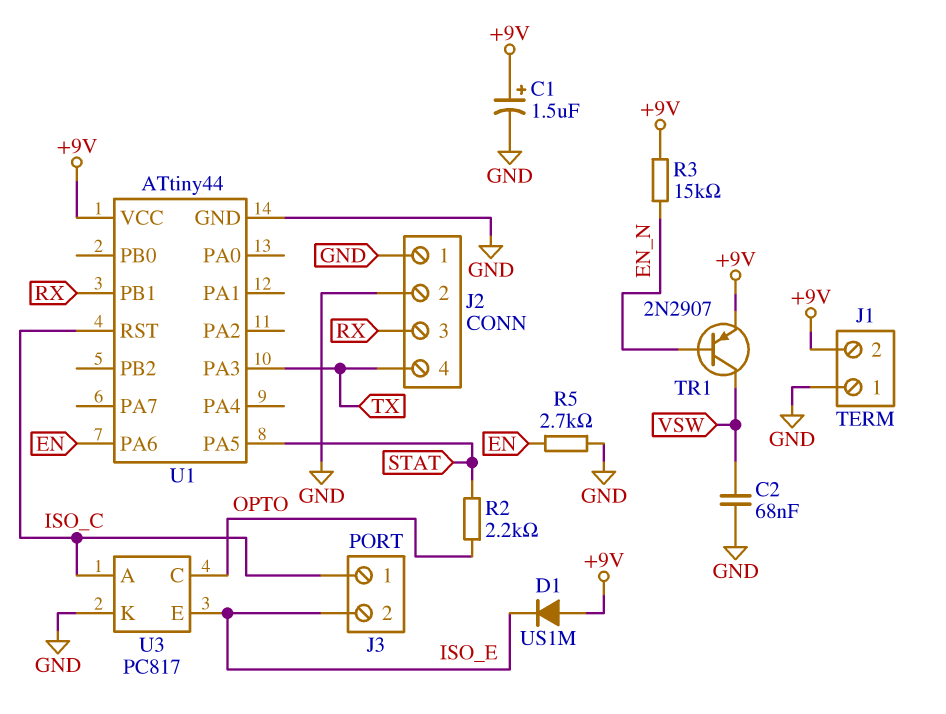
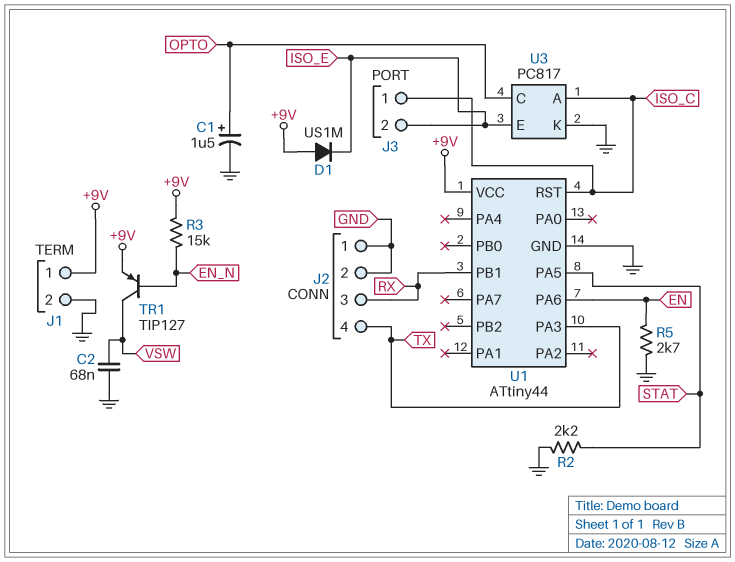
C1: 1.5uF (plus +9V, minus GND) -> 1.5uF (plus OPTO, minus GND)
J1 pin 1: GND -> +9V
J1 pin 2: +9V -> GND
R2: 2.2k (OPTO, STAT) -> 2.2k (GND, STAT)
TR1: PNP 2N2907 (B EN_N, C VSW, E +9V) -> PNP TIP127 (B EN_N, C VSW, E +9V)

